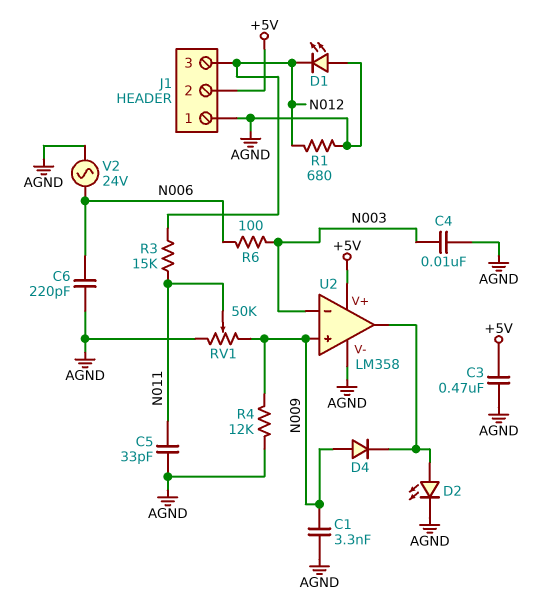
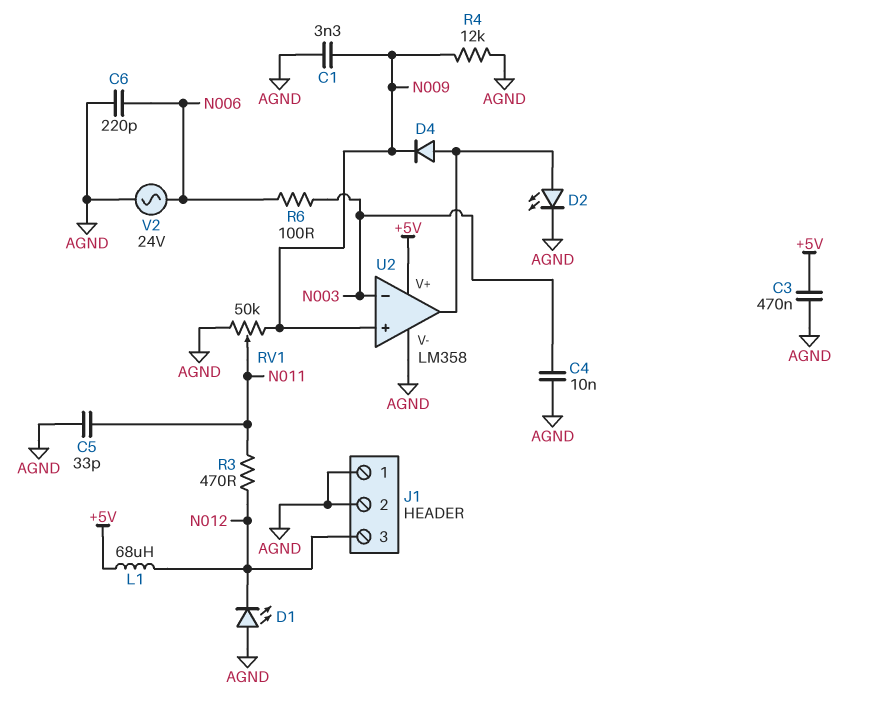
D4: diode (A N009, K U2/out) -> diode (A U2/out, K N009)
J1 pin 2: +5V -> AGND
L1: none -> 68uH (+5V, N012)
R1: 680 (AGND, N012) -> none
R3: 15k (N011, N012) -> 470 (N011, N012)

